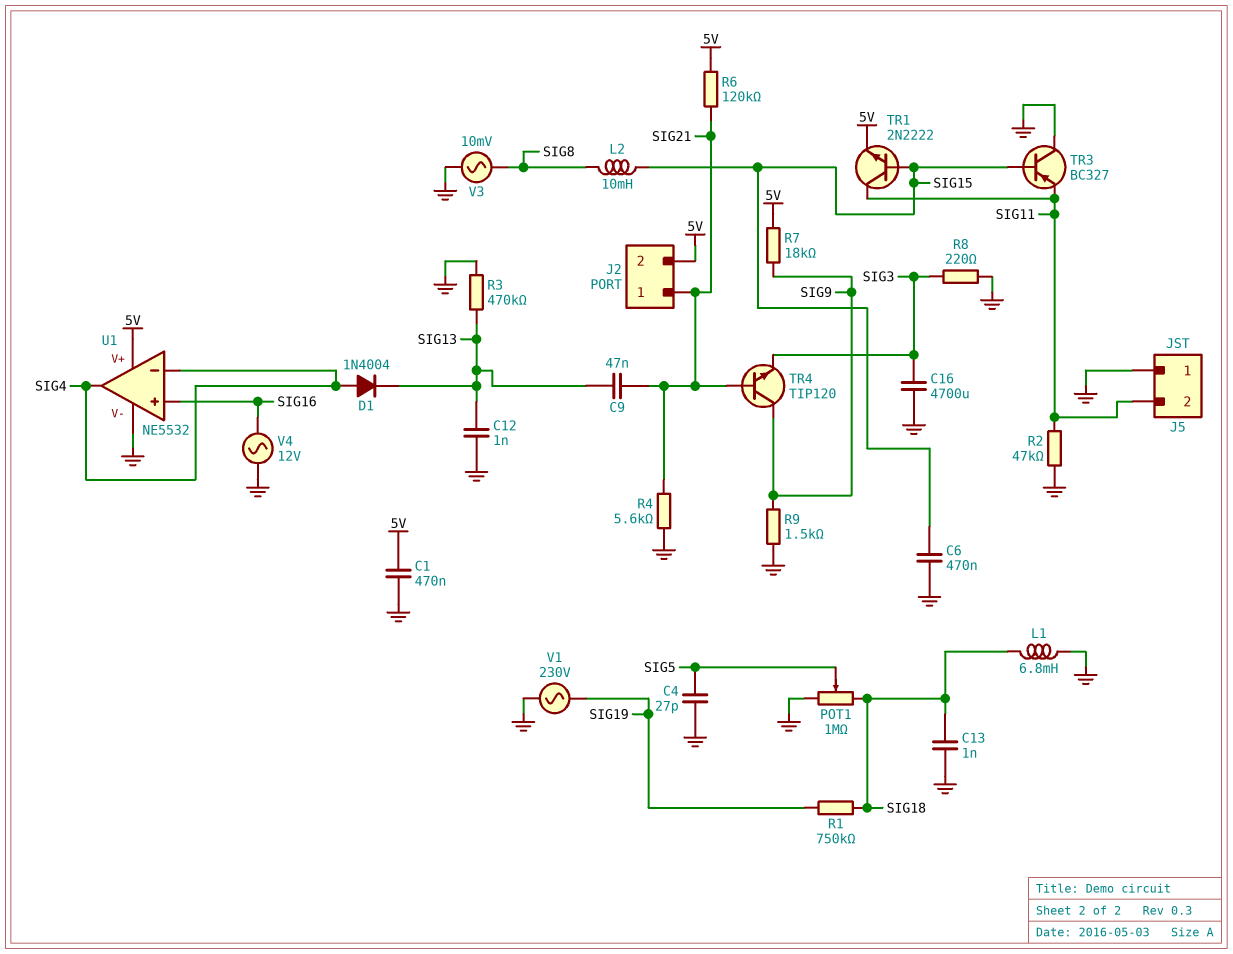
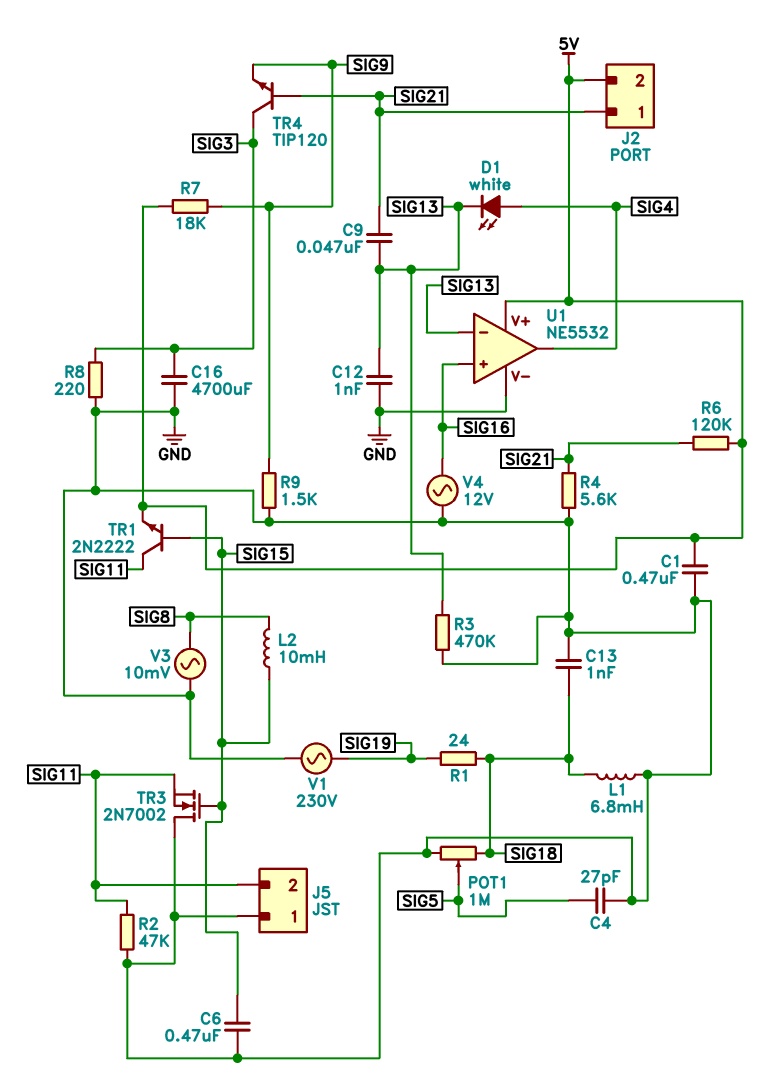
D1: diode 1N4004 (A SIG4, K SIG13) -> LED white (A SIG4, K SIG13)
R1: 750k (SIG18, SIG19) -> 24 (SIG18, SIG19)
TR3: PNP BC327 (B SIG15, C GND, E SIG11) -> NMOS 2N7002 (G SIG15, D GND, S SIG11)
TR4: NPN TIP120 (B SIG21, C SIG9, E SIG3) -> NPN TIP120 (B SIG21, C SIG3, E SIG9)
U1 pin in-: SIG4 -> SIG13

